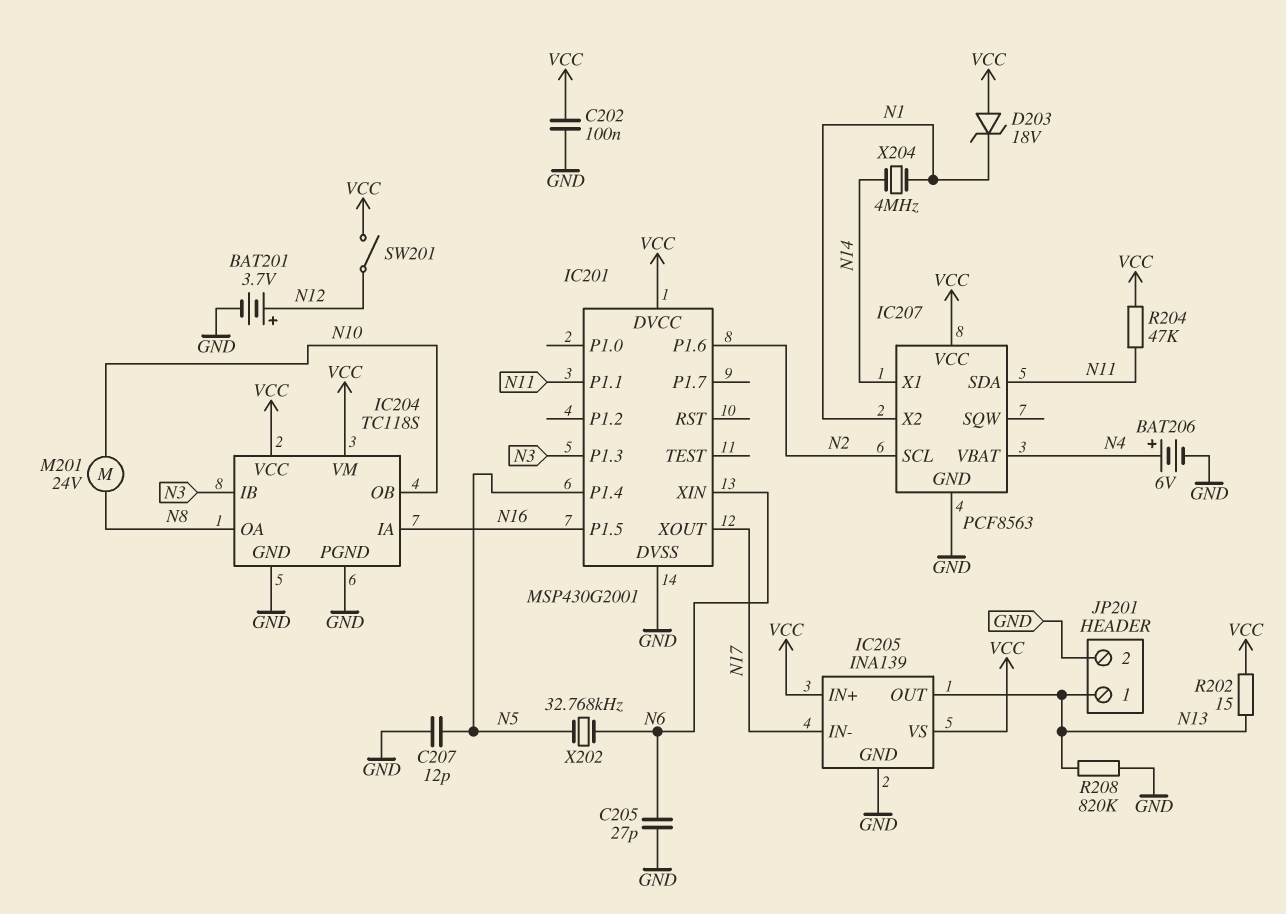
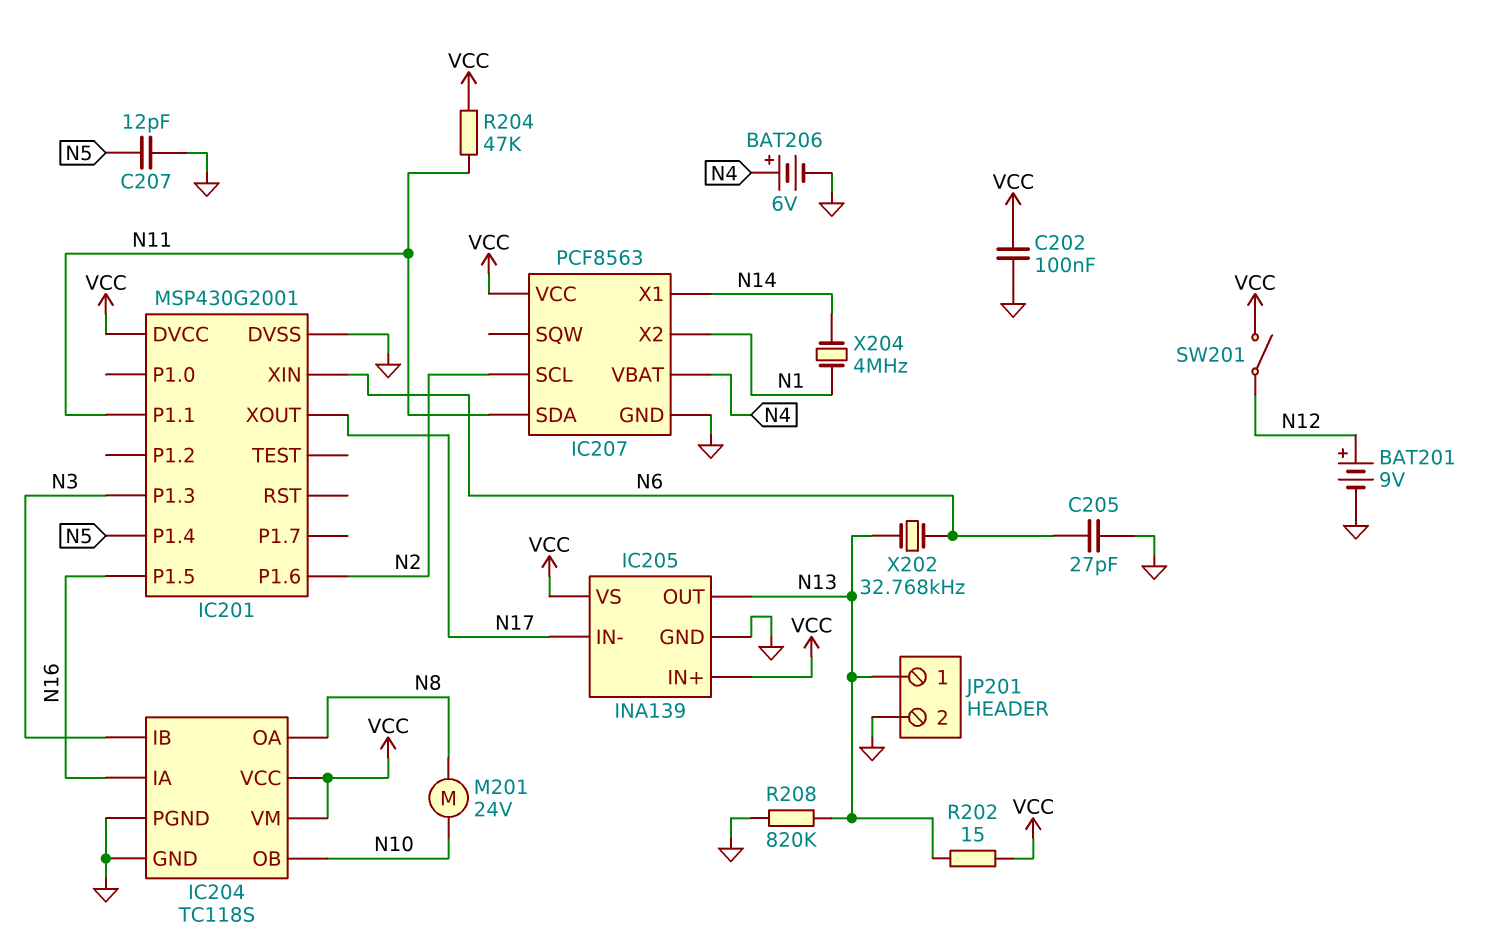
BAT201: 3.7V (plus N12, minus GND) -> 9V (plus N12, minus GND)
D203: zener 18V (A VCC, K N1) -> none
X202: 32.768kHz (N5, N6) -> 32.768kHz (N6, N13)

